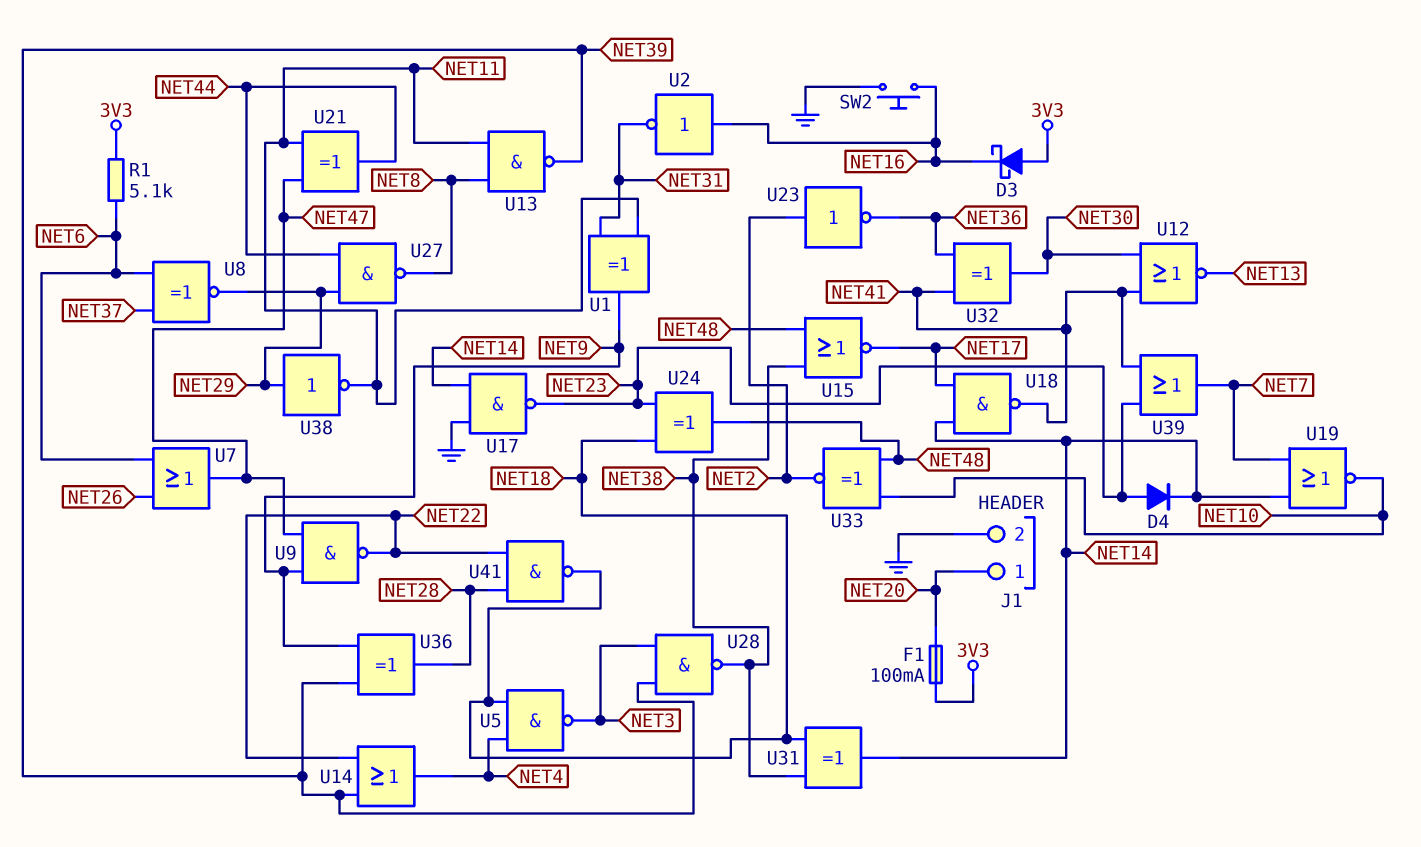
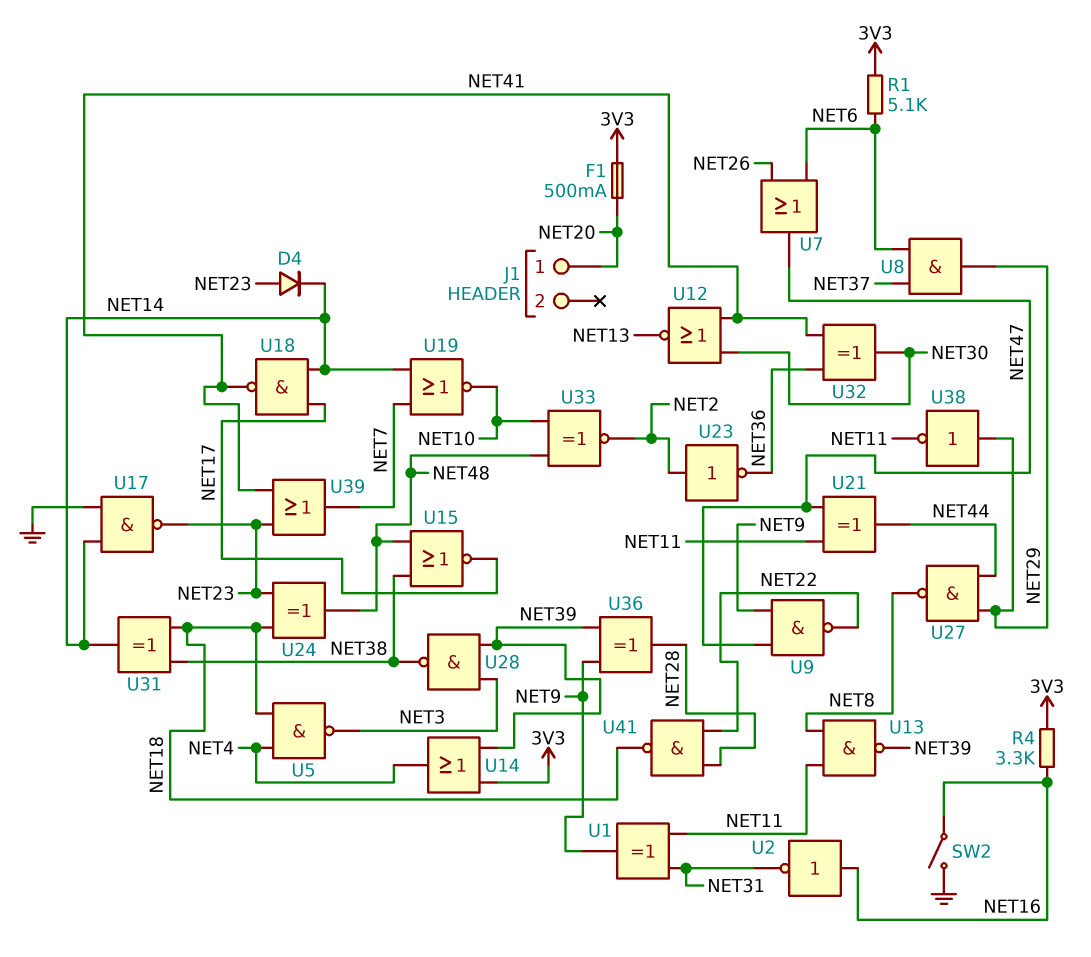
D3: schottky (A 3V3, K NET16) -> none
F1: 100mA (3V3, NET20) -> 500mA (3V3, NET20)
J1 pin 2: GND -> none
R4: none -> 3.3k (3V3, NET16)
SW2: button (GND, NET16) -> switch (GND, NET16)
U8: XNOR (in NET6, in NET37, out NET29) -> AND (in NET6, in NET37, out NET29)
U14: OR (in NET22, in NET39, out NET4) -> OR (in 3V3, in NET39, out NET4)

